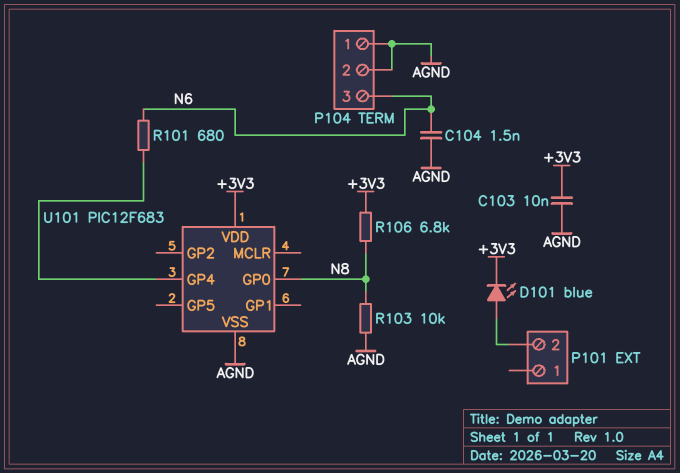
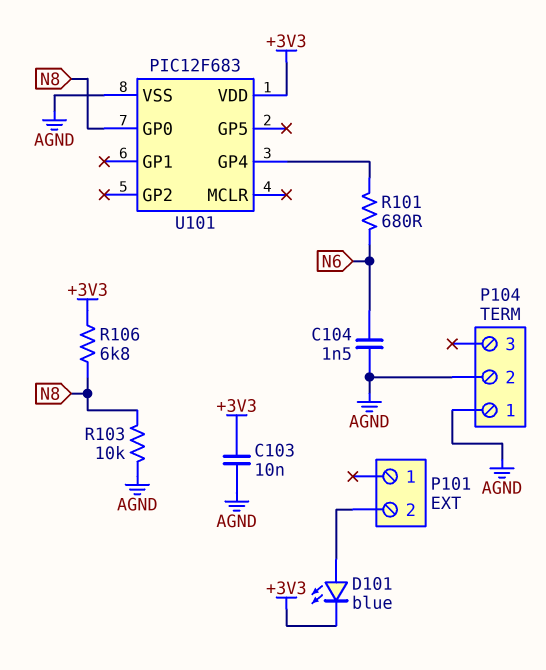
P104 pin 3: N6 -> none

